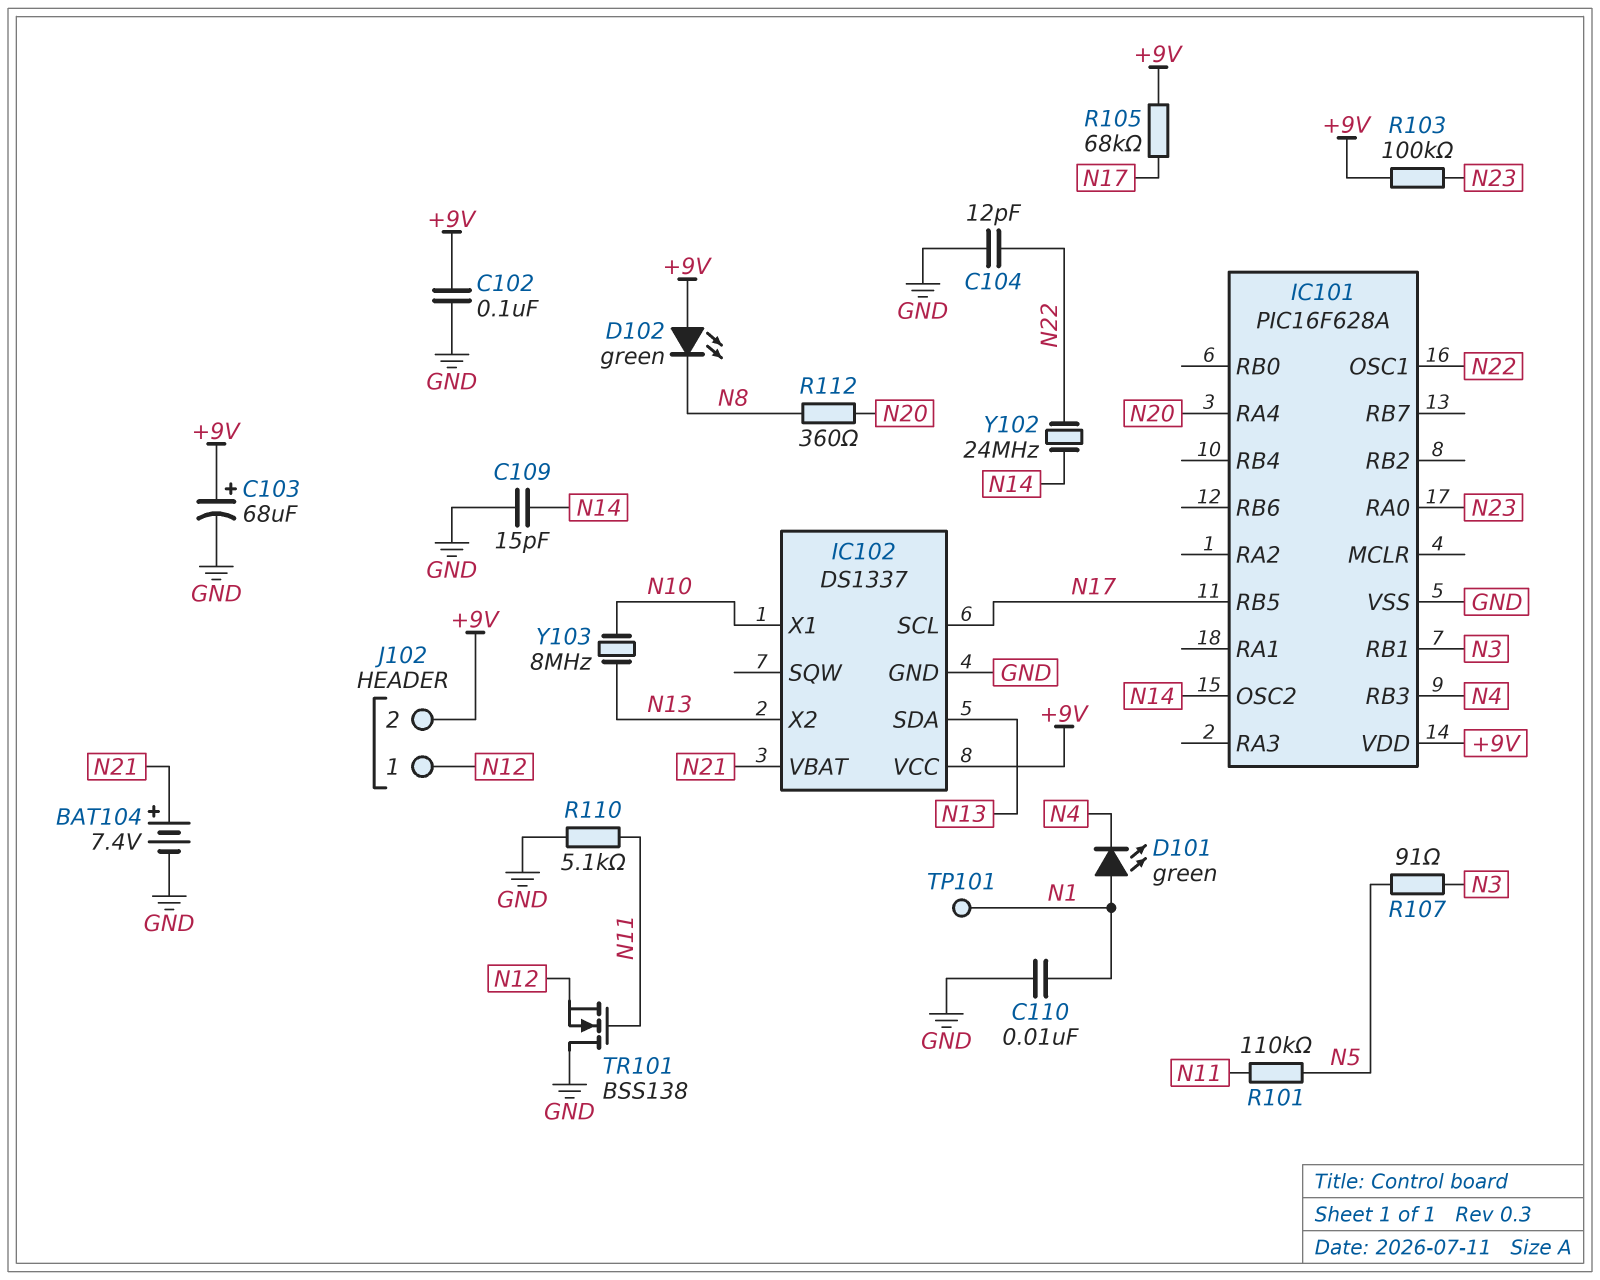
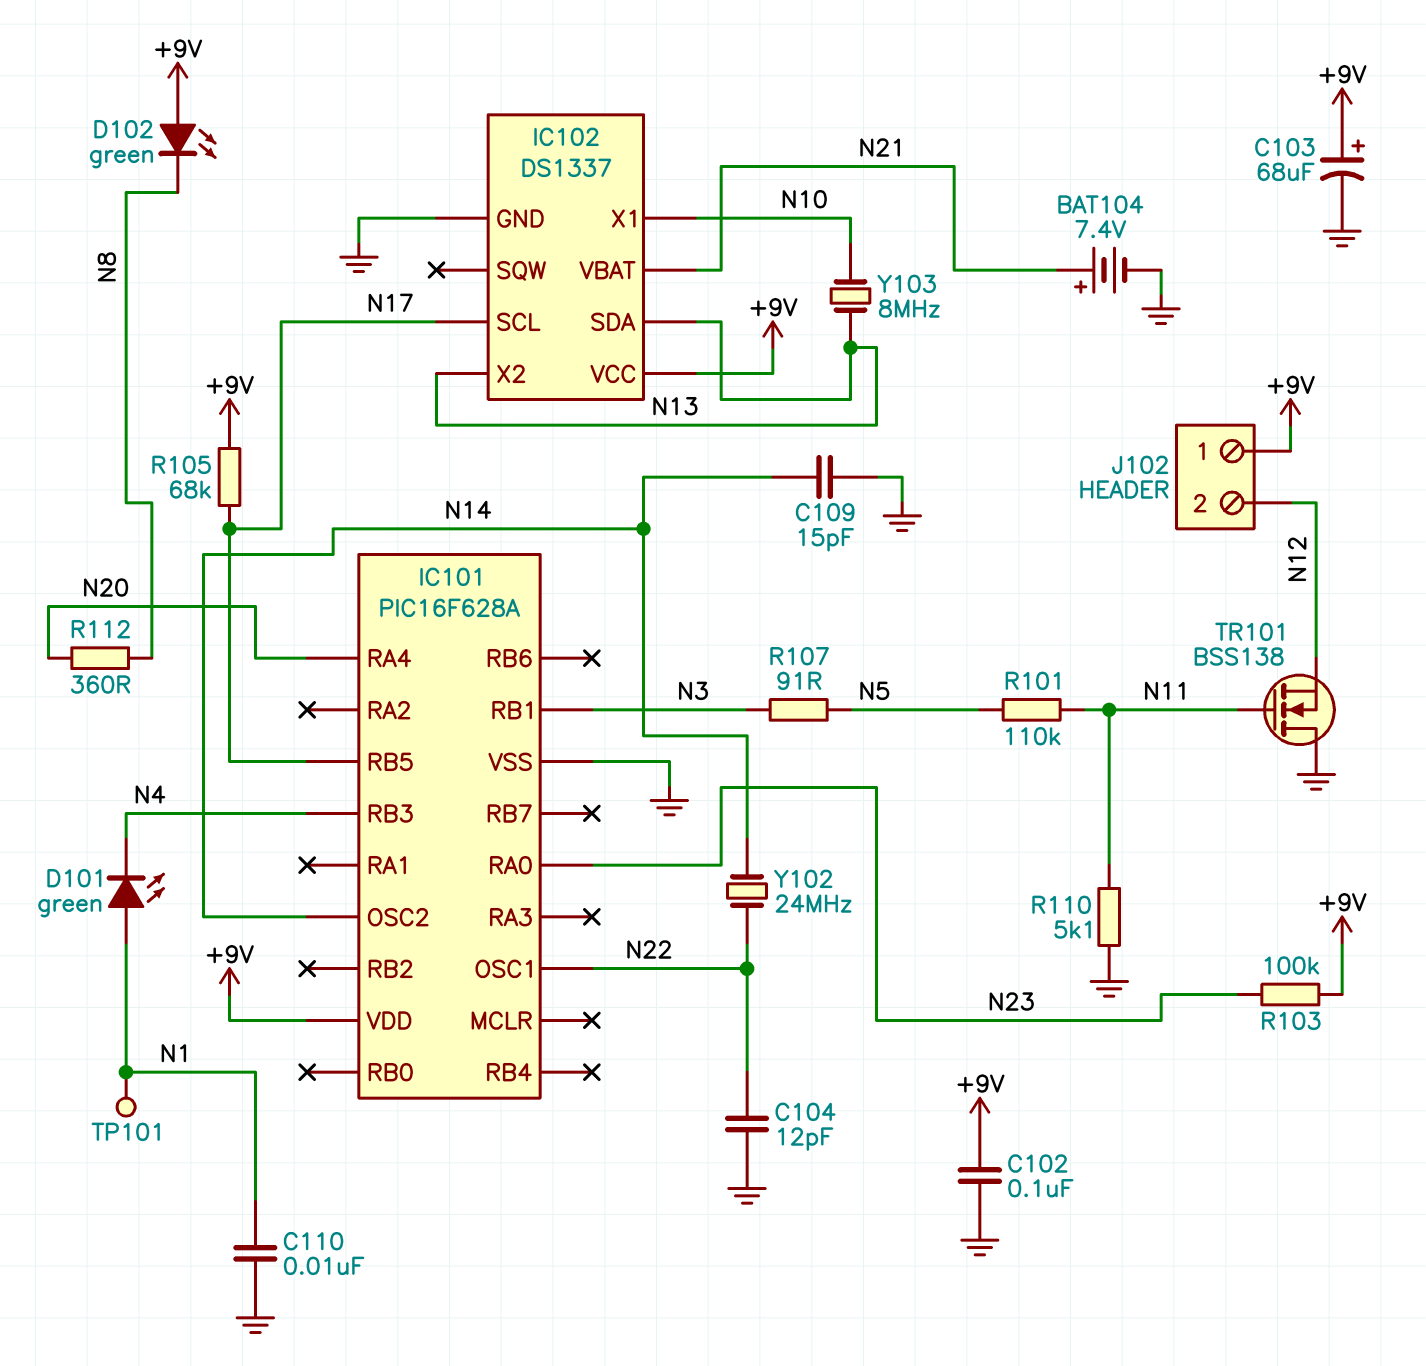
J102 pin 1: N12 -> +9V
J102 pin 2: +9V -> N12

